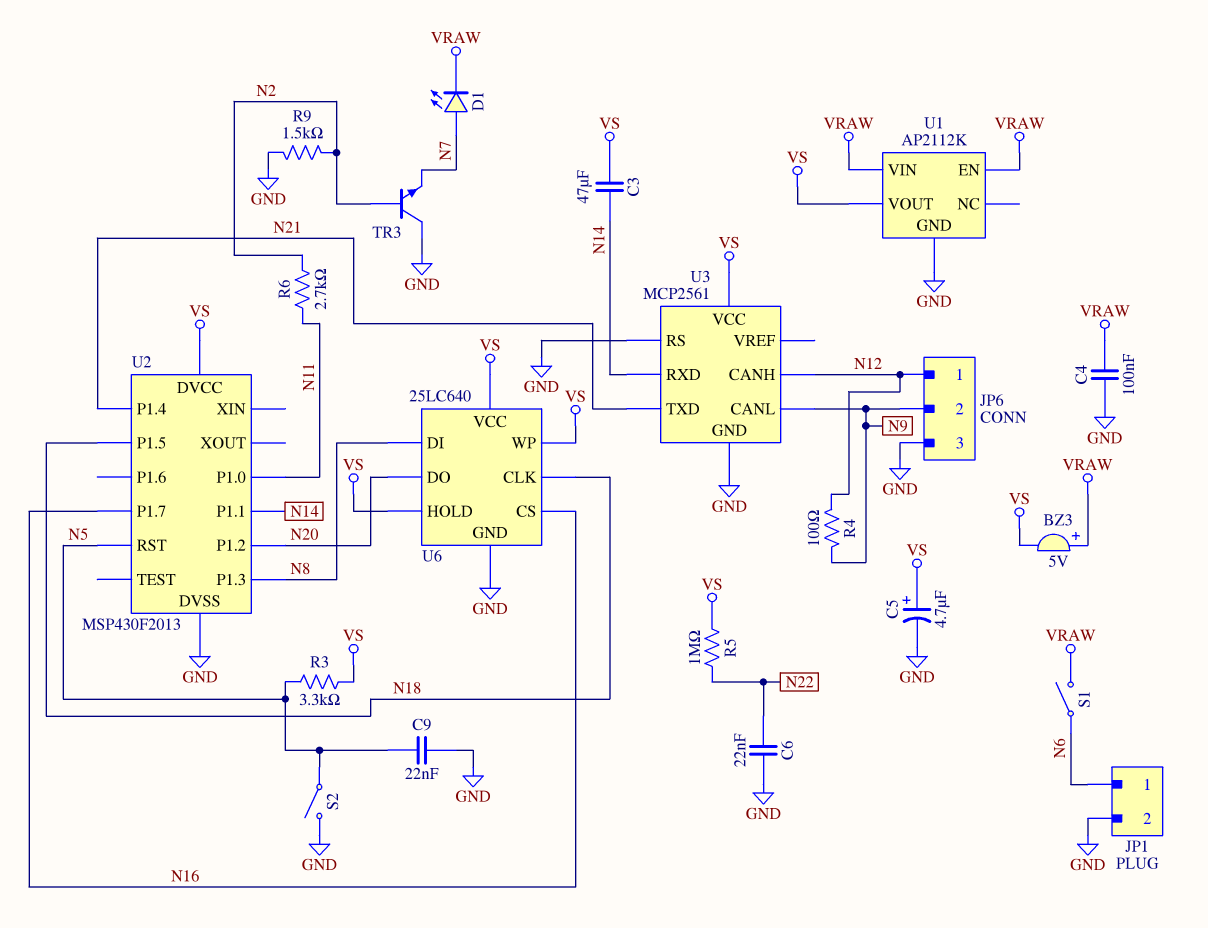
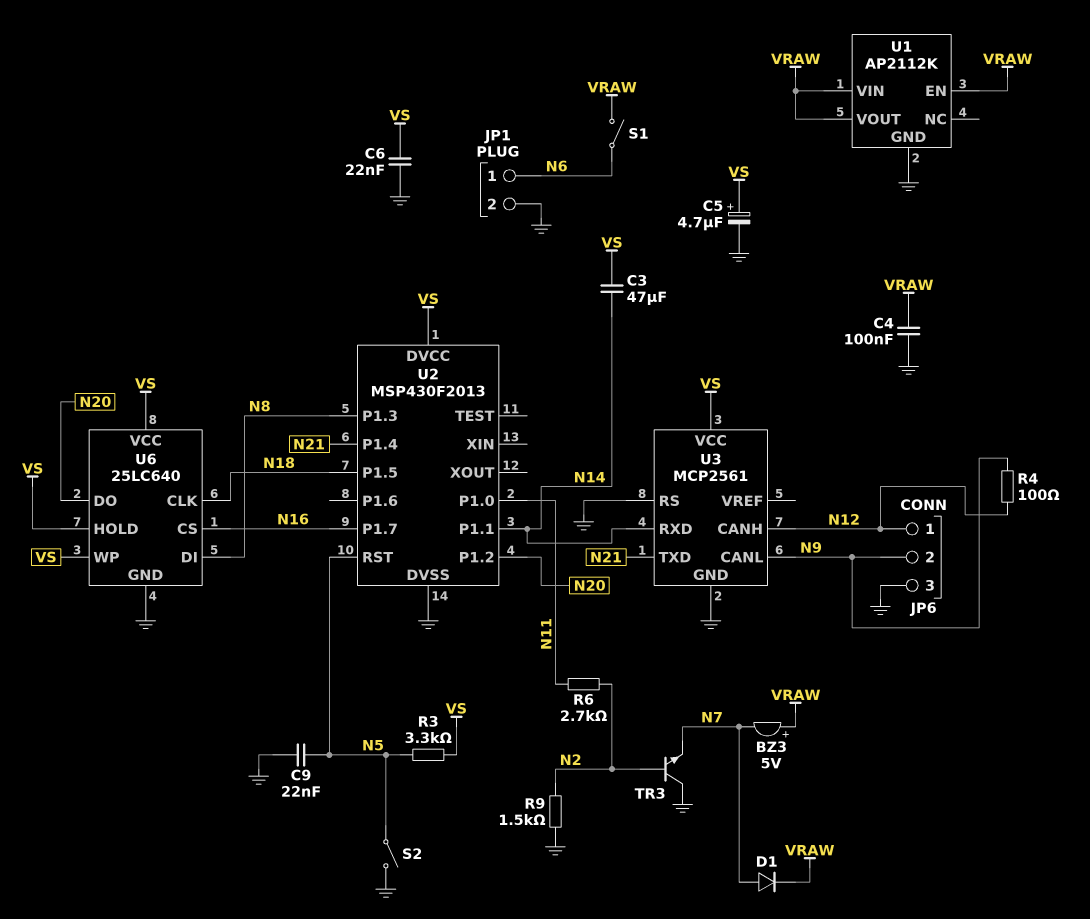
BZ3: buzzer 5V (plus VRAW, minus VS) -> buzzer 5V (plus VRAW, minus N7)
C6: 22nF (GND, N22) -> 22nF (GND, VS)
D1: LED (A N7, K VRAW) -> diode (A N7, K VRAW)
R5: 1M (N22, VS) -> none
U1 pin VOUT: VS -> VRAW

